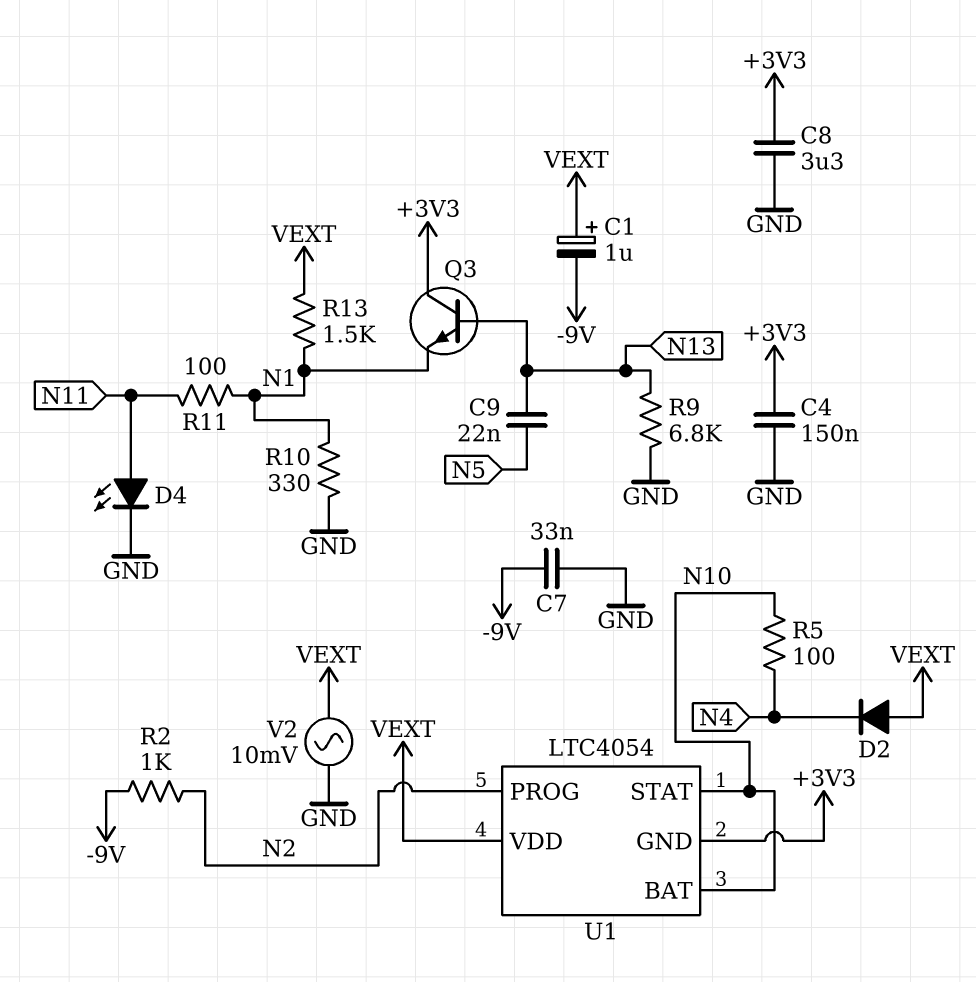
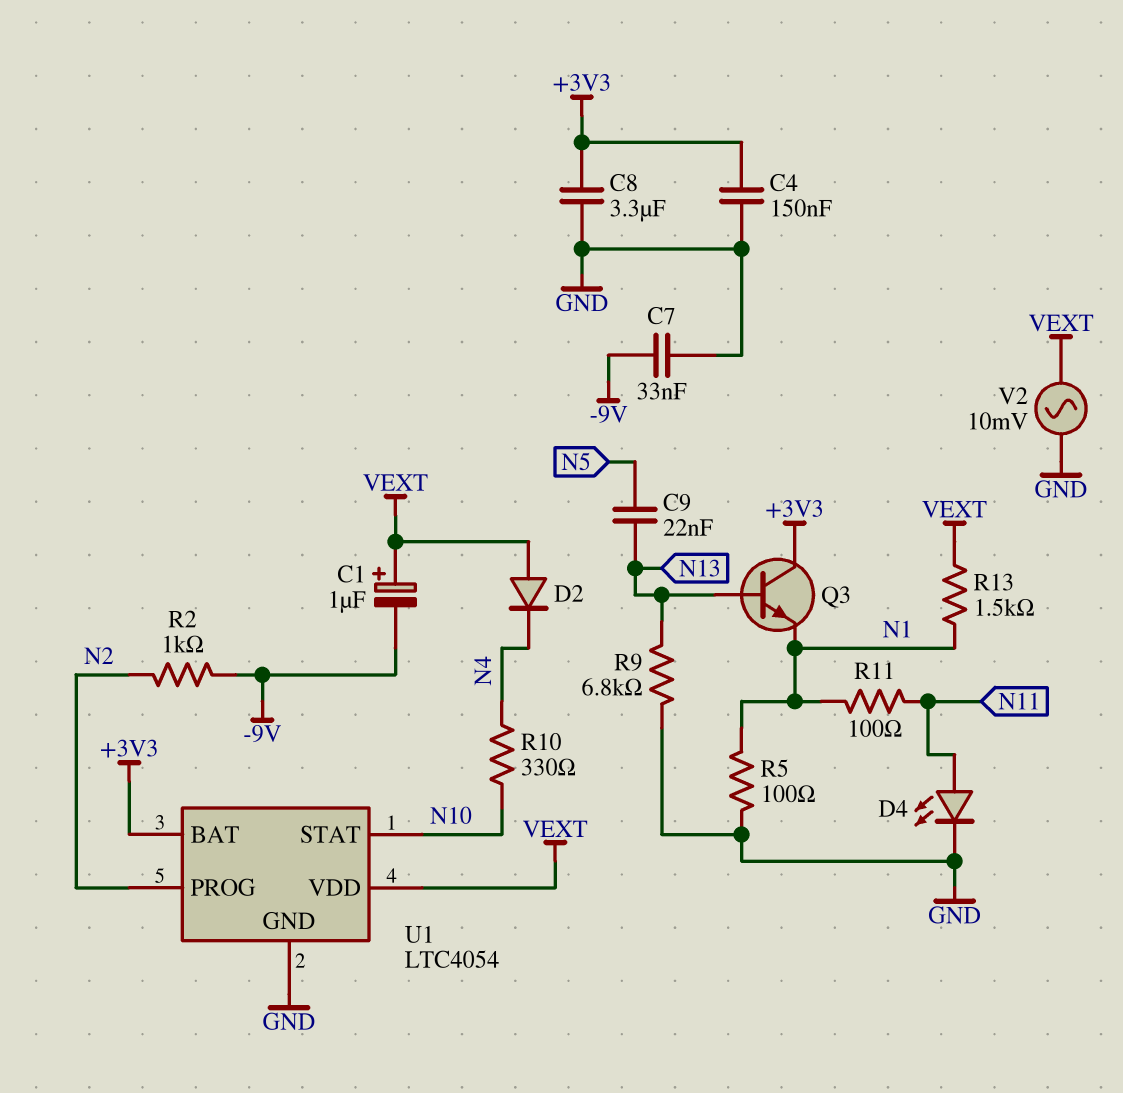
R5: 100 (N4, N10) -> 100 (GND, N1)
R10: 330 (GND, N1) -> 330 (N4, N10)
U1 pin BAT: N10 -> +3V3
U1 pin GND: +3V3 -> GND

